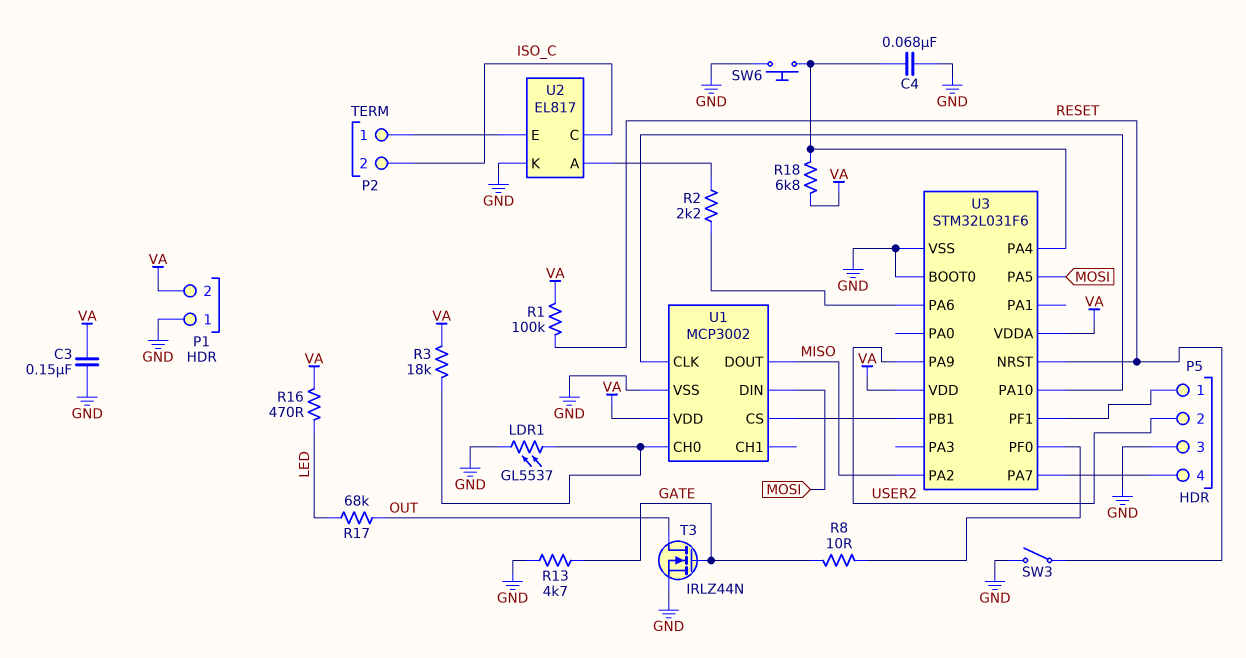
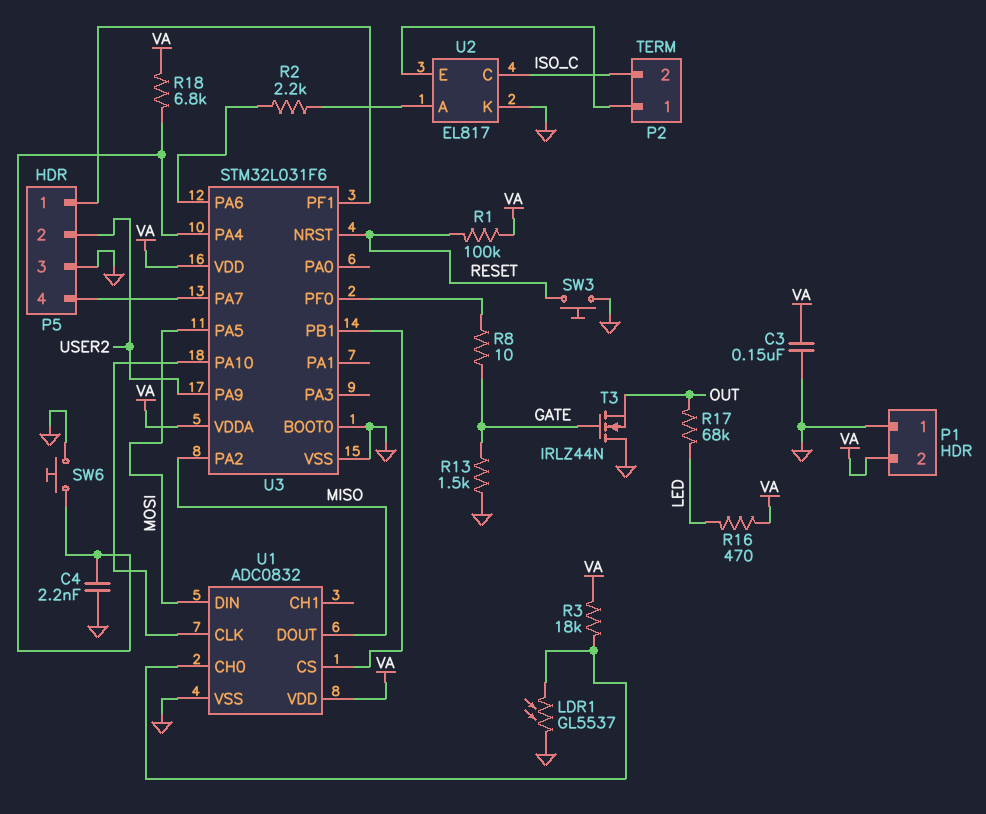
C4: 68nF (GND, U3/PA4) -> 2.2nF (GND, U3/PA4)
R13: 4.7k (GATE, GND) -> 1.5k (GATE, GND)
SW3: switch (GND, RESET) -> button (GND, RESET)
T3: NMOS IRLZ44N (G GATE, D OUT, S GND) -> NMOS IRLZ44N (G GATE, D GND, S OUT)
U1: MCP3002 -> ADC0832

